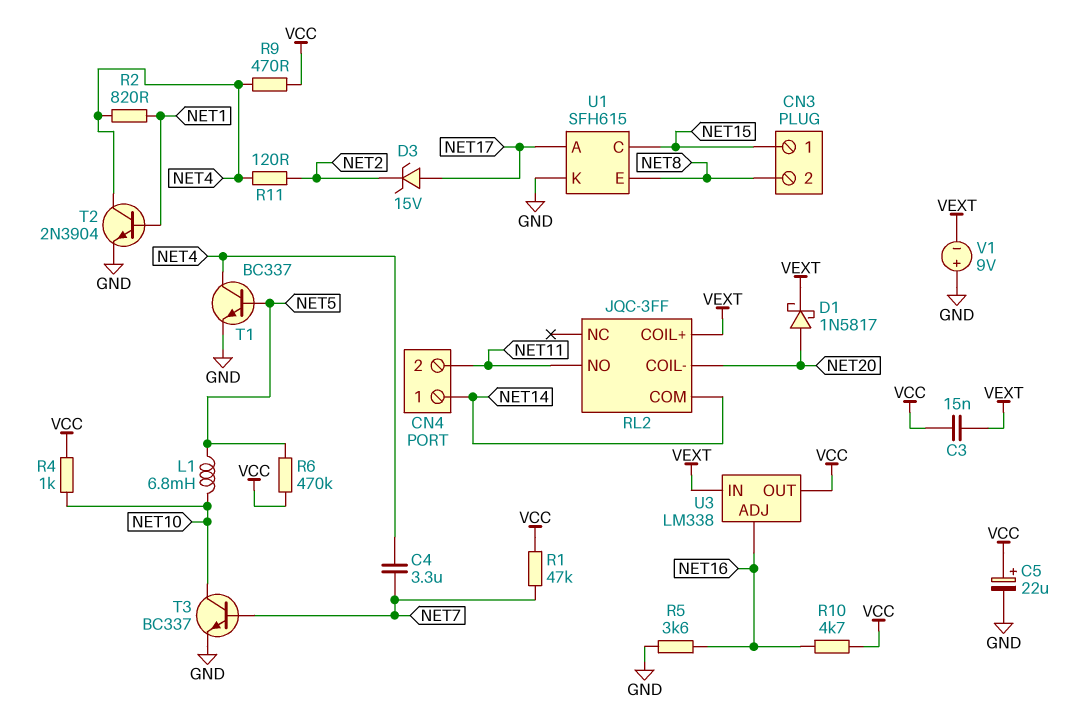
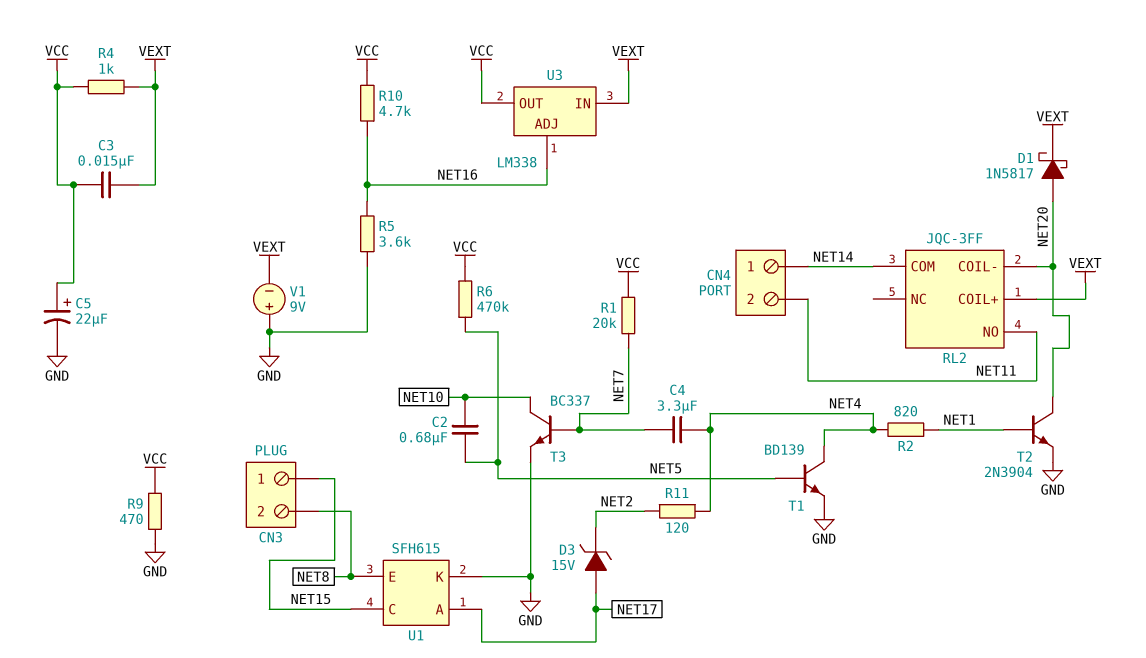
C2: none -> 680nF (NET5, NET10)
L1: 6.8mH (NET5, NET10) -> none
R1: 47k (NET7, VCC) -> 20k (NET7, VCC)
R4: 1k (NET10, VCC) -> 1k (VCC, VEXT)
R9: 470 (NET4, VCC) -> 470 (GND, VCC)
T1: NPN BC337 (B NET5, C NET4, E GND) -> NPN BD139 (B NET5, C NET4, E GND)
T2: NPN 2N3904 (B NET1, C NET4, E GND) -> NPN 2N3904 (B NET1, C NET20, E GND)

